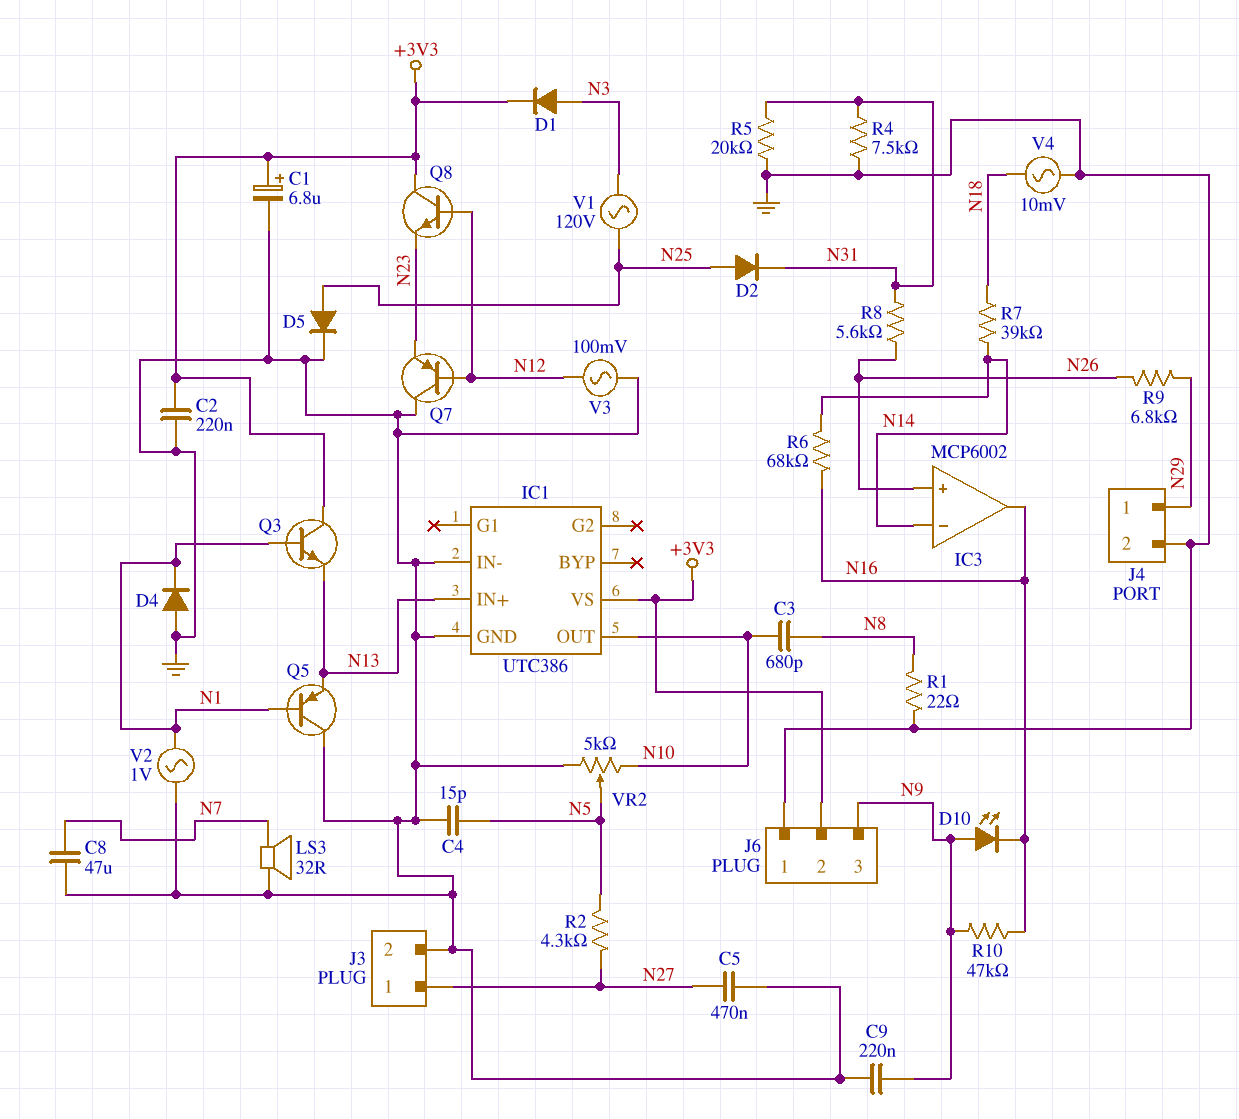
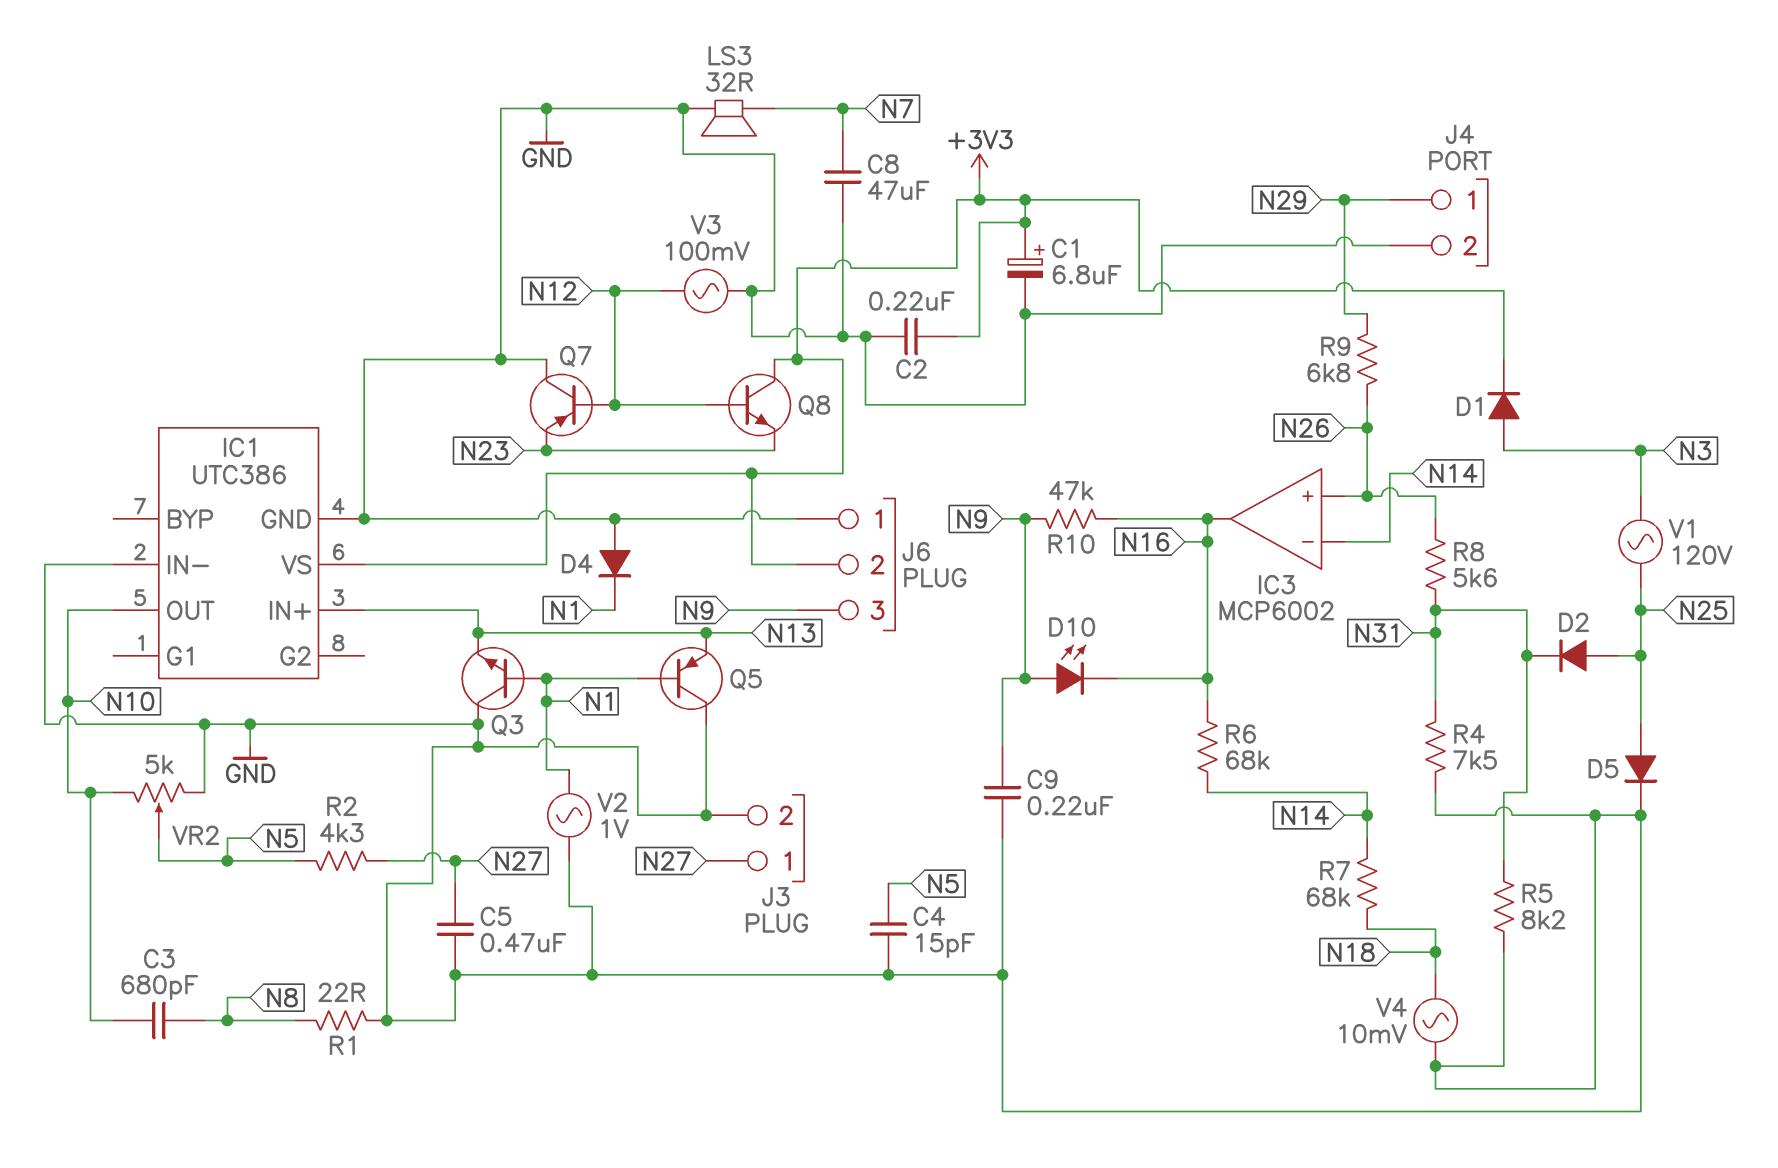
Q3: NPN (B N1, C +3V3, E N13) -> NPN (B N1, C GND, E N13)
R5: 20k (GND, N31) -> 8.2k (GND, N31)
R7: 39k (N14, N18) -> 68k (N14, N18)

